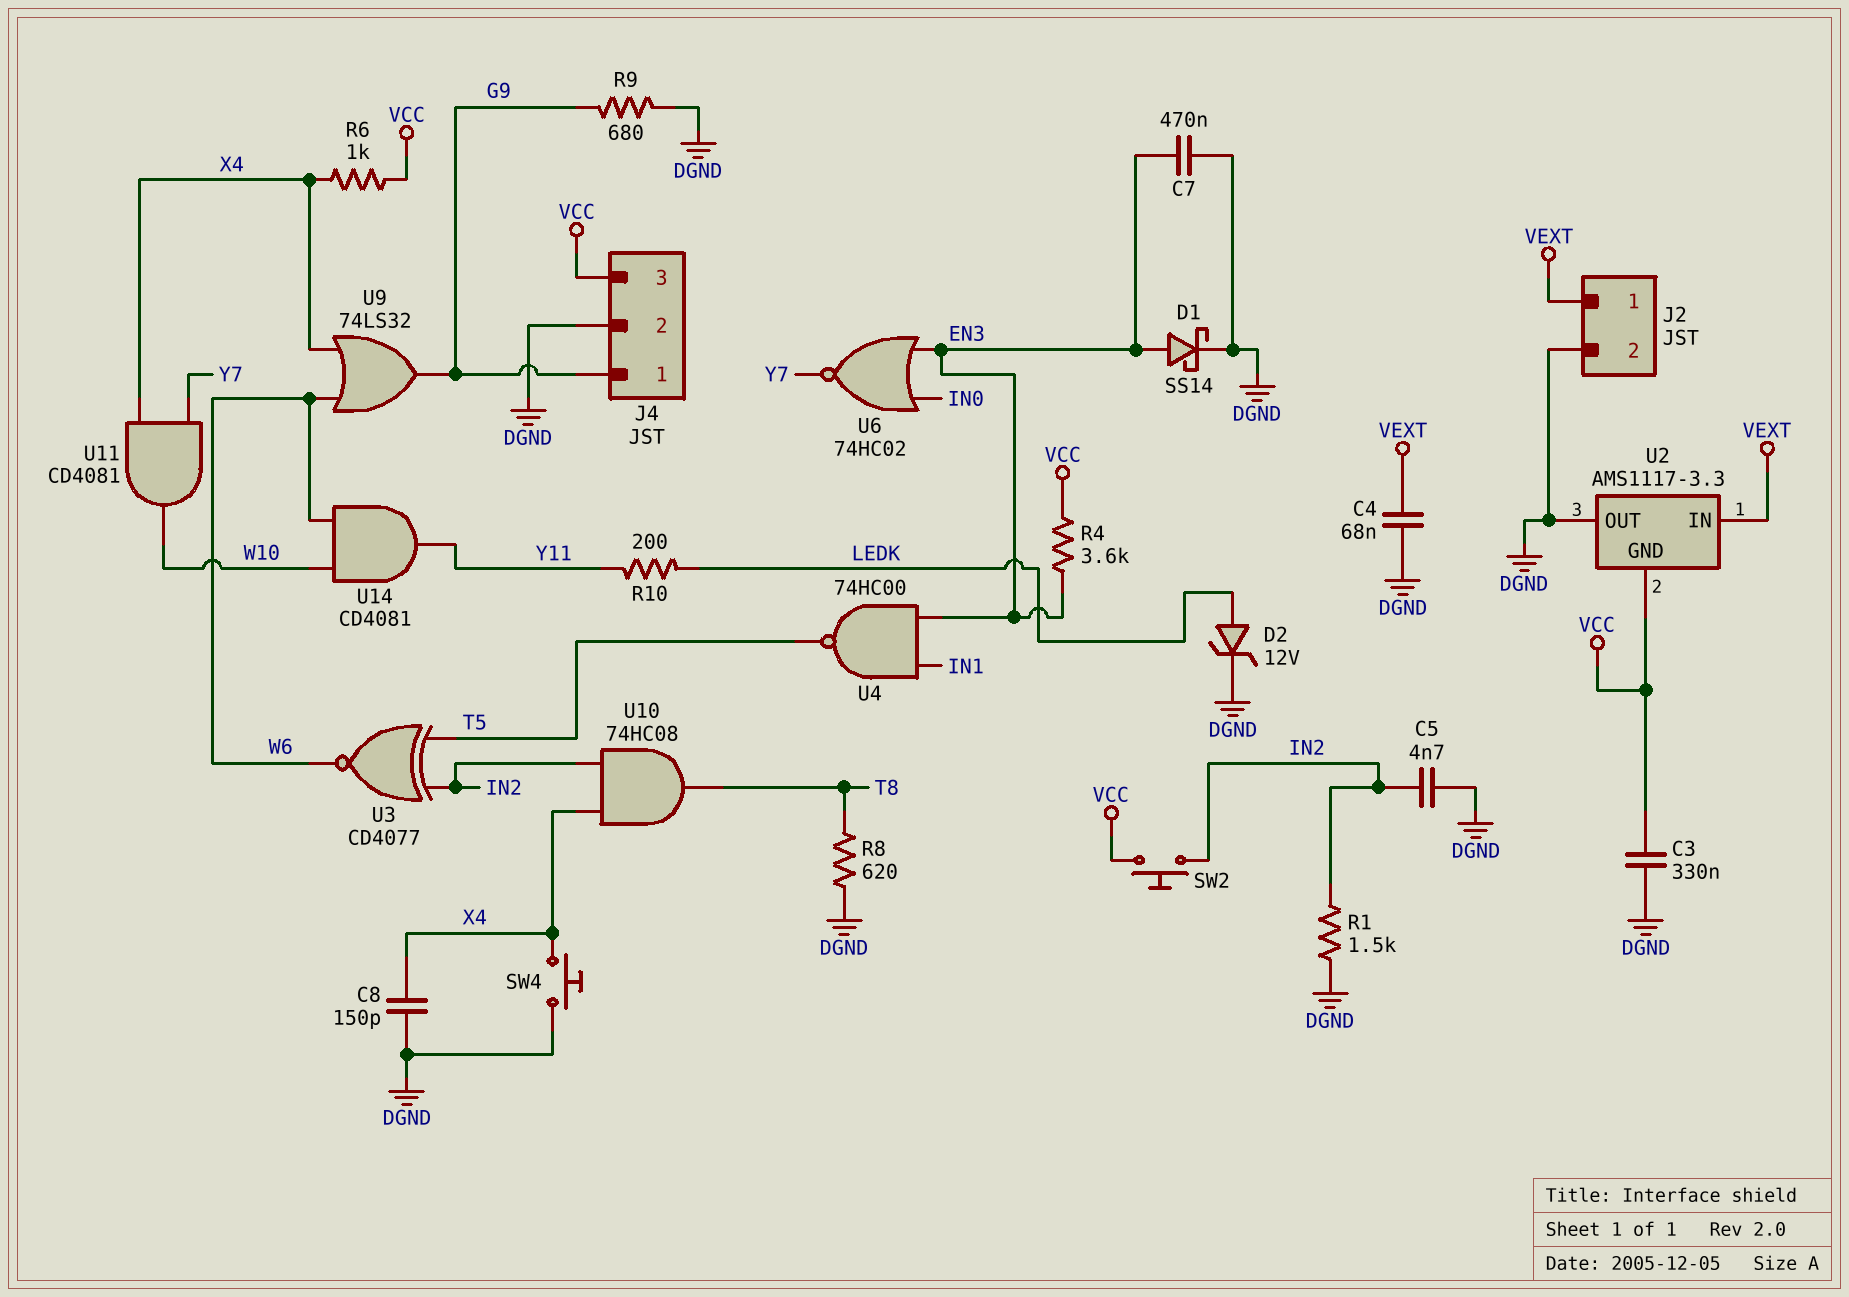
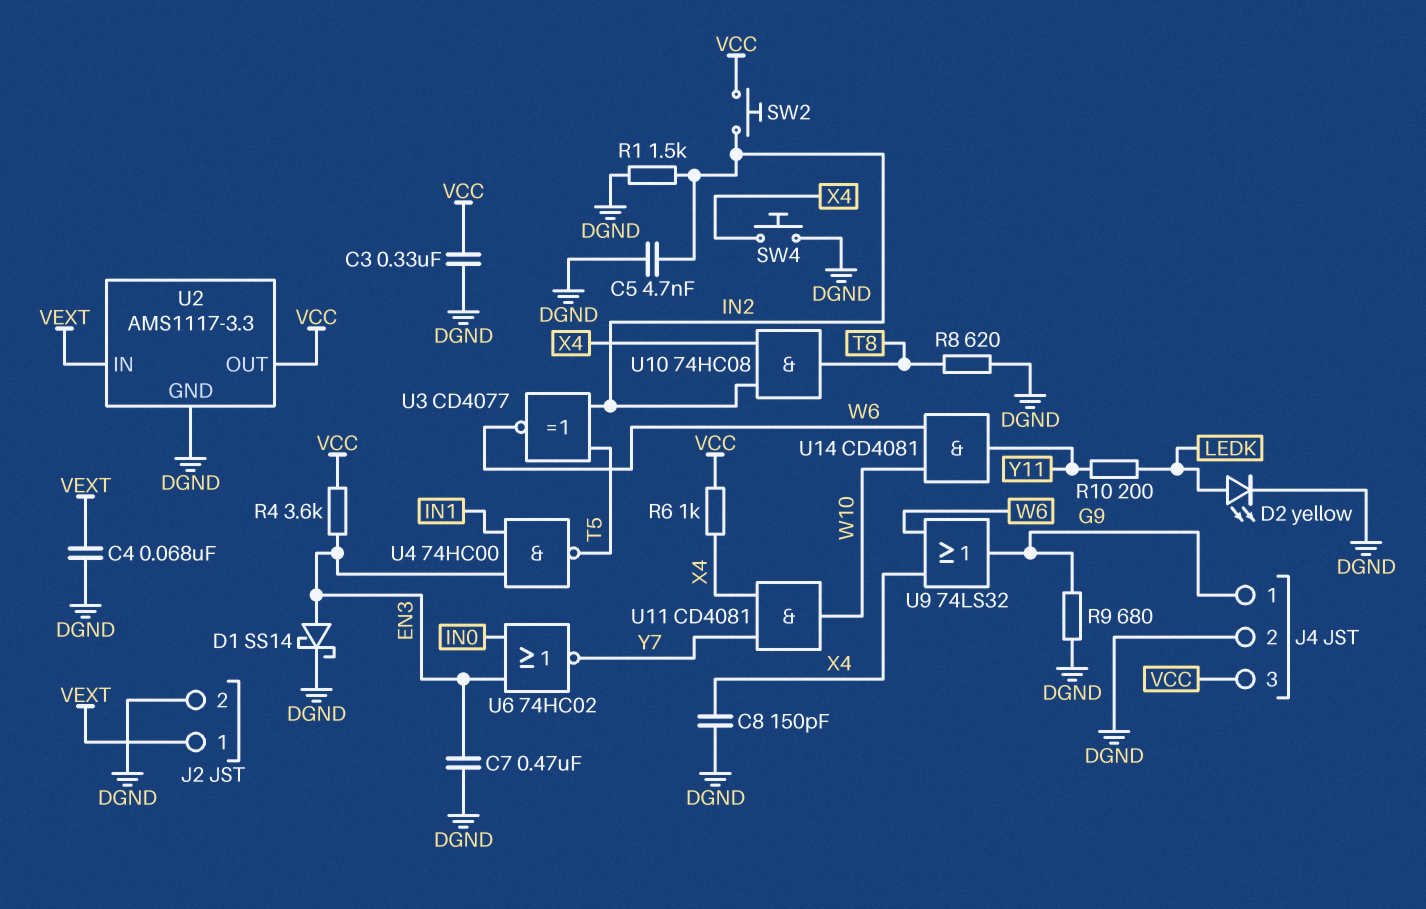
D2: zener 12V (A LEDK, K DGND) -> LED yellow (A LEDK, K DGND)
U2 pin GND: VCC -> DGND
U2 pin OUT: DGND -> VCC

